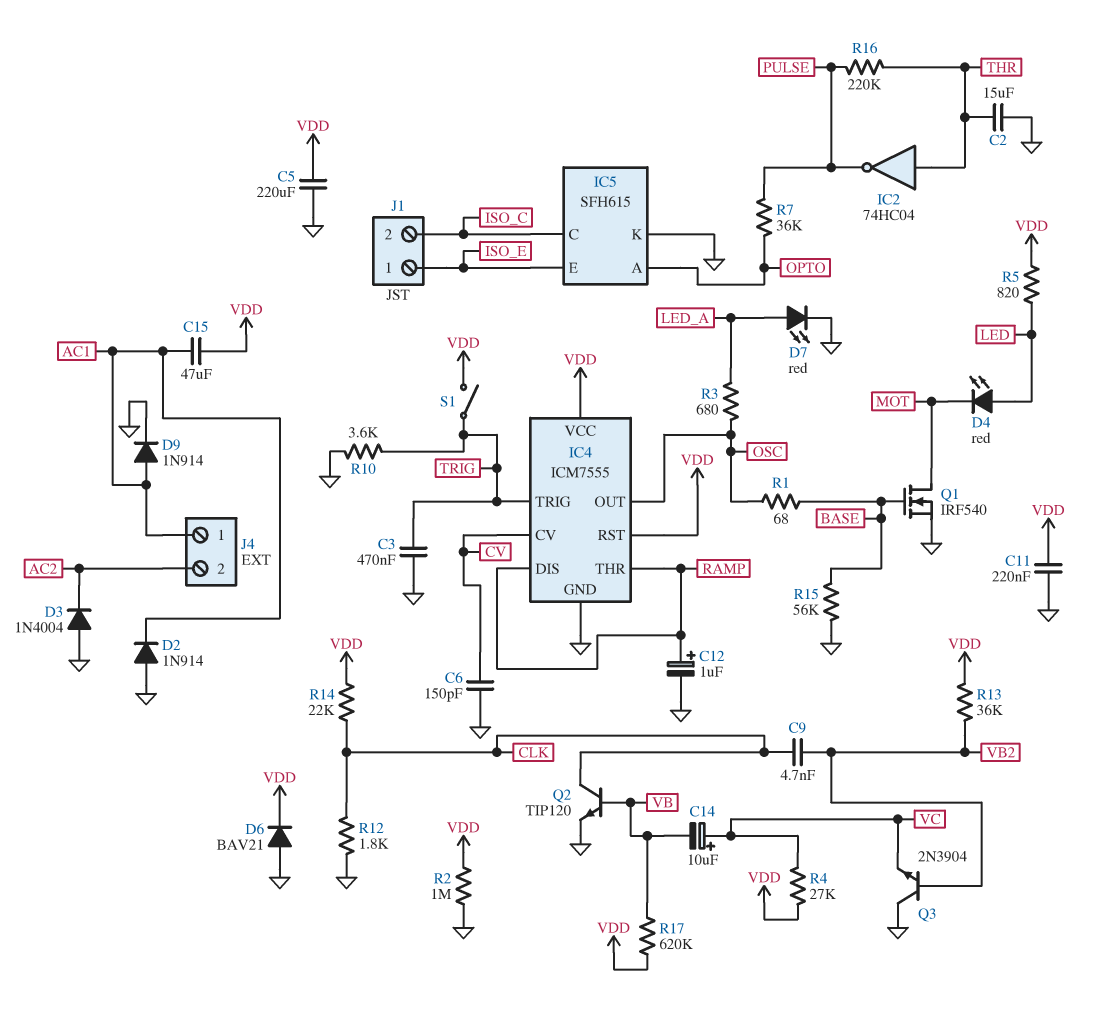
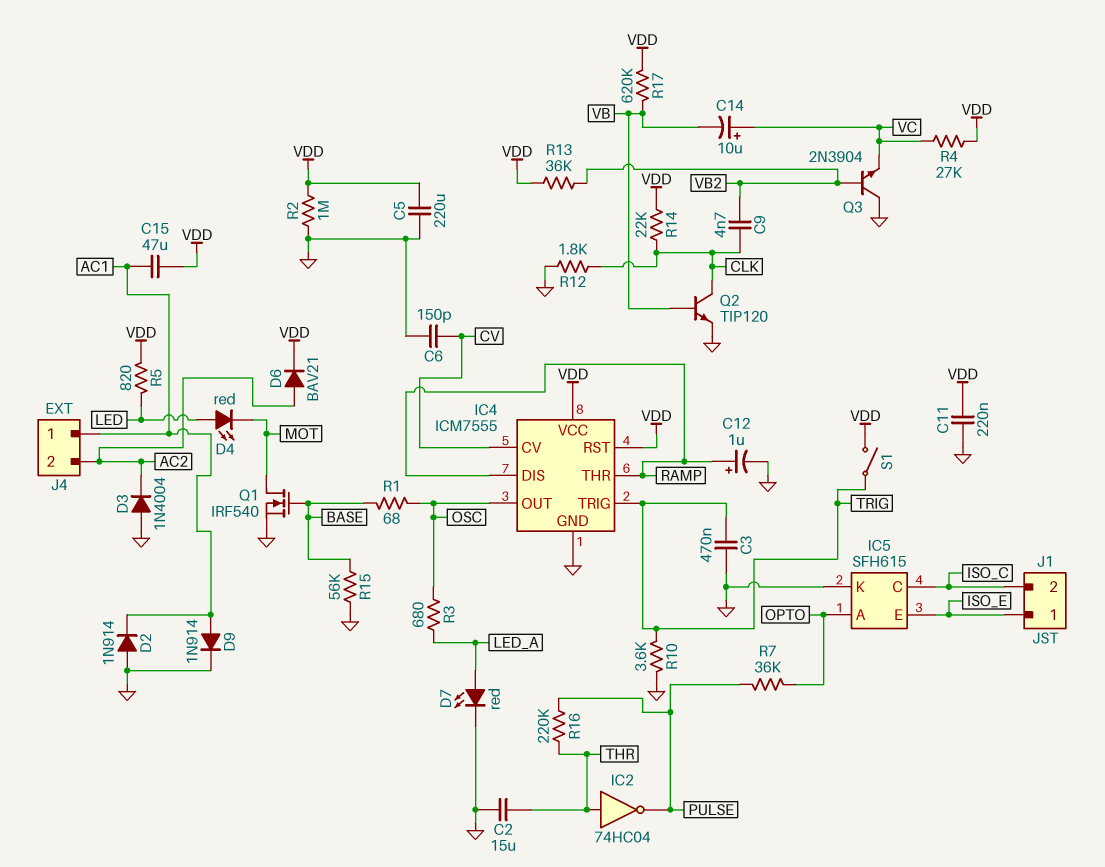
D6: diode BAV21 (A GND, K VDD) -> diode BAV21 (A AC2, K VDD)

